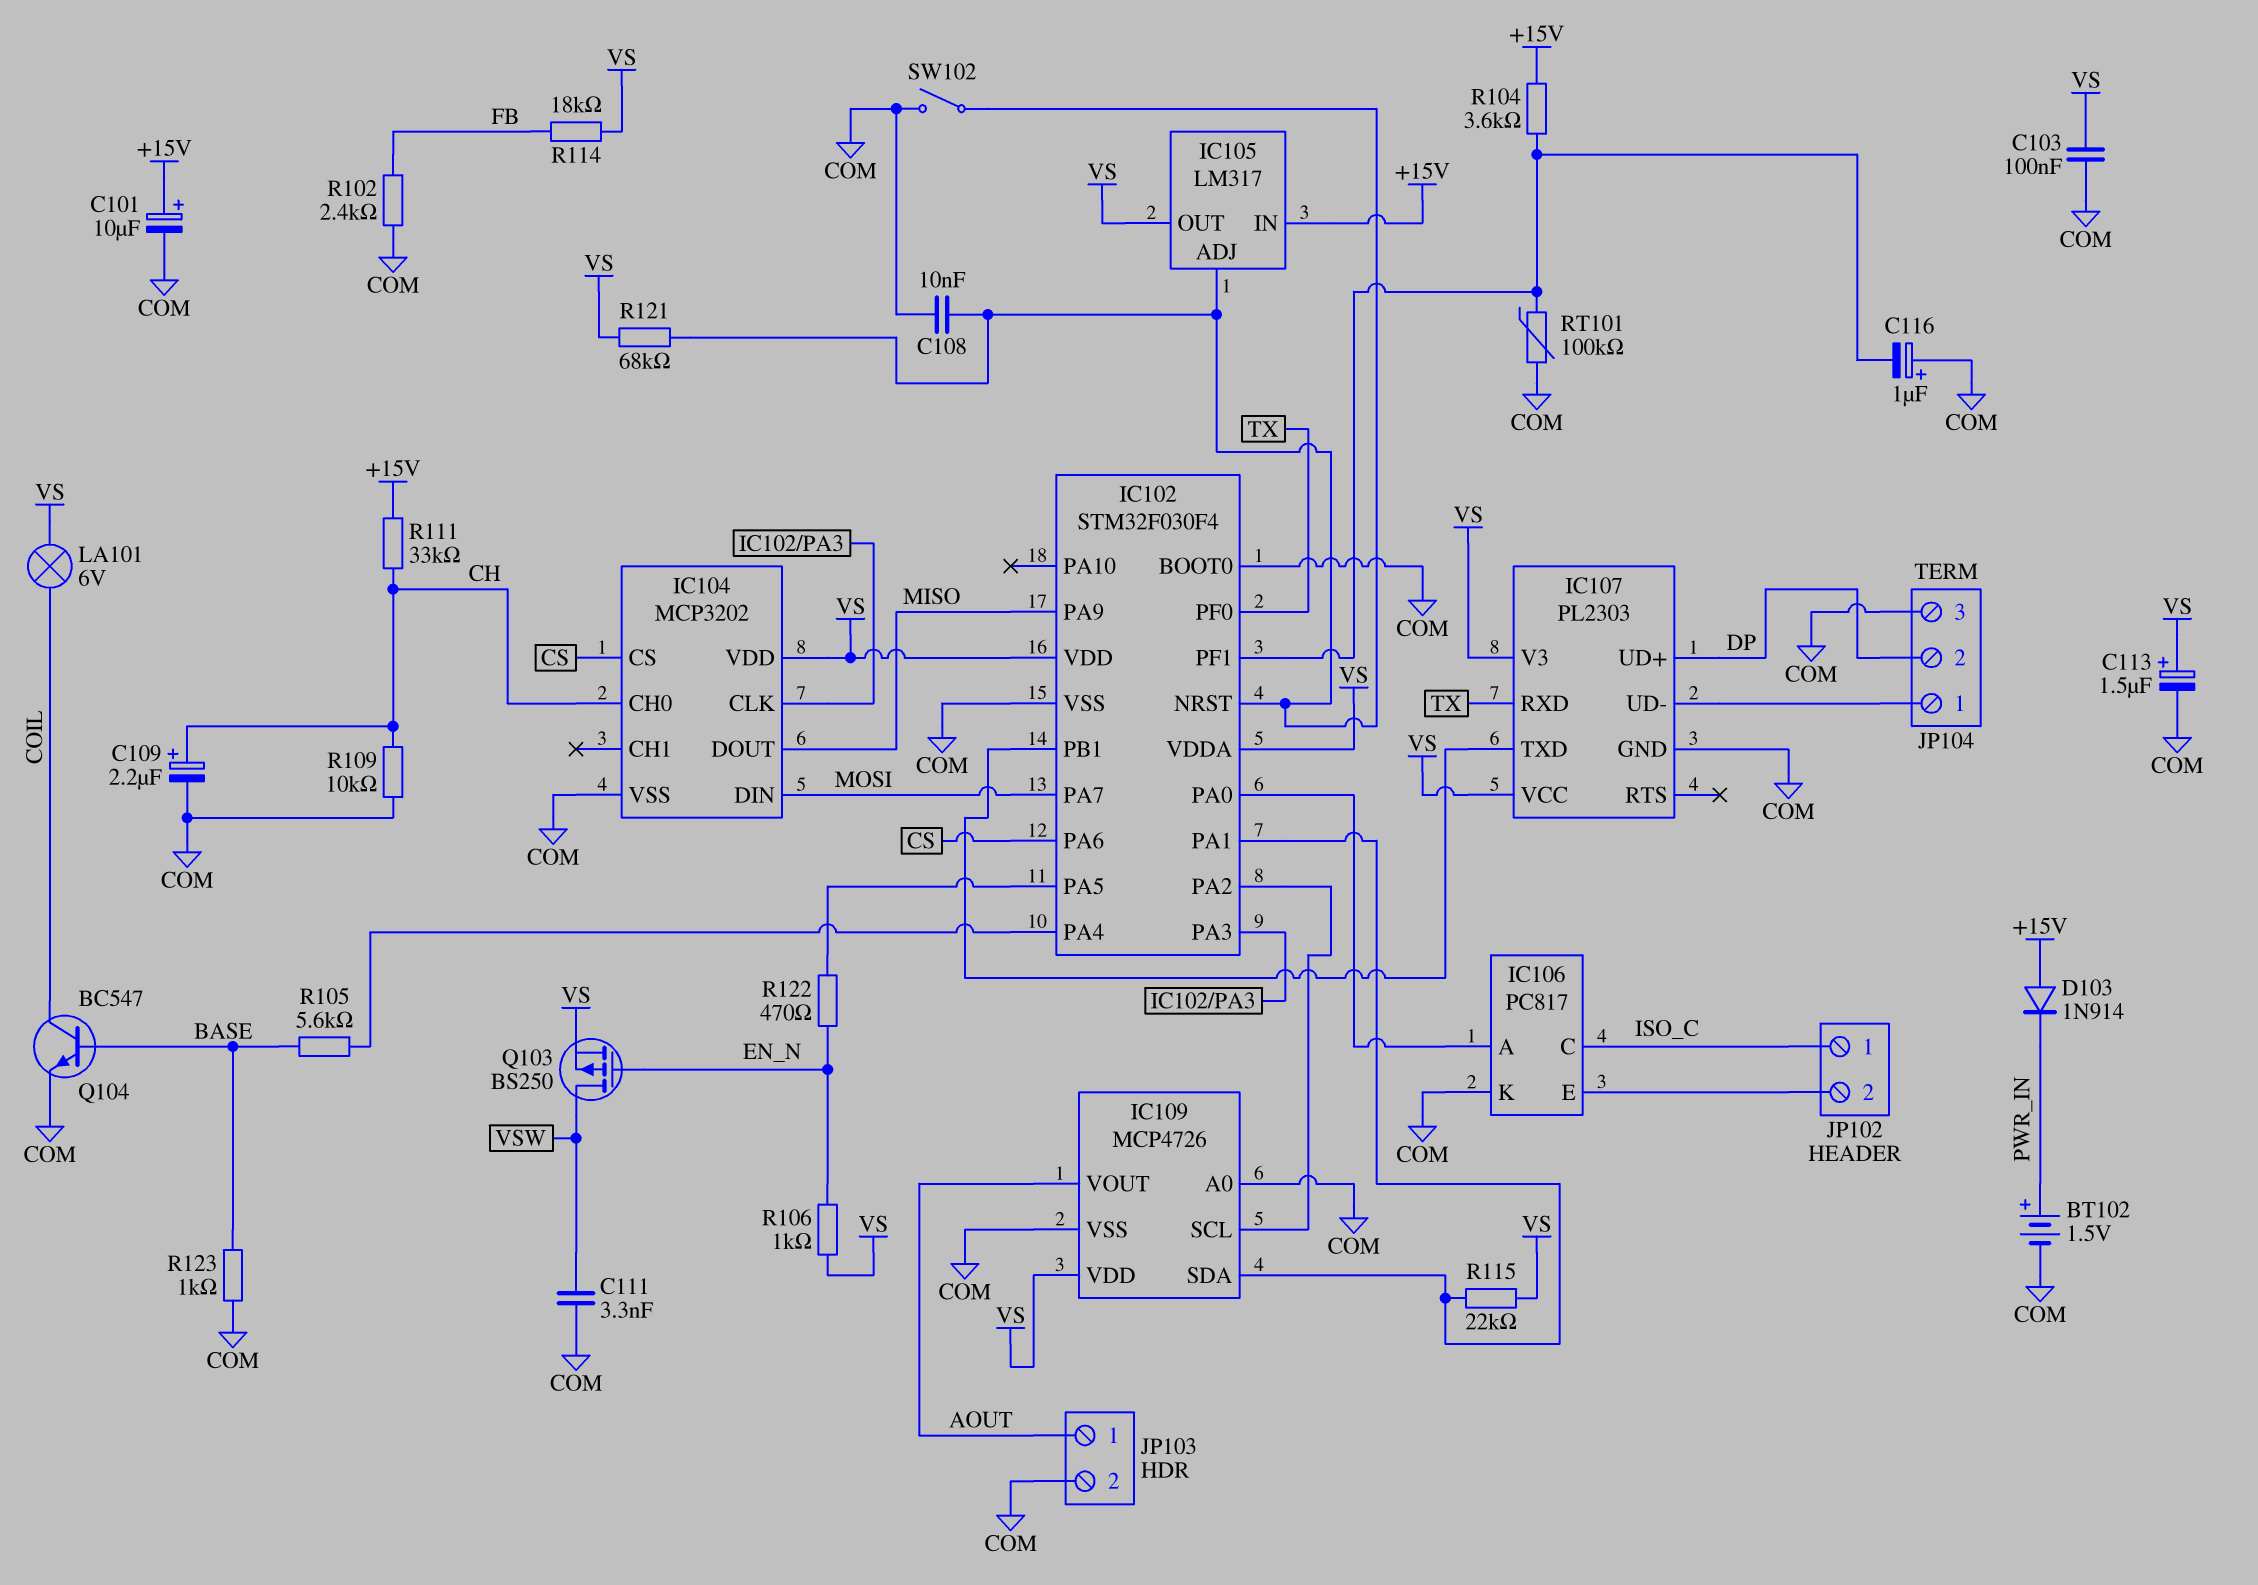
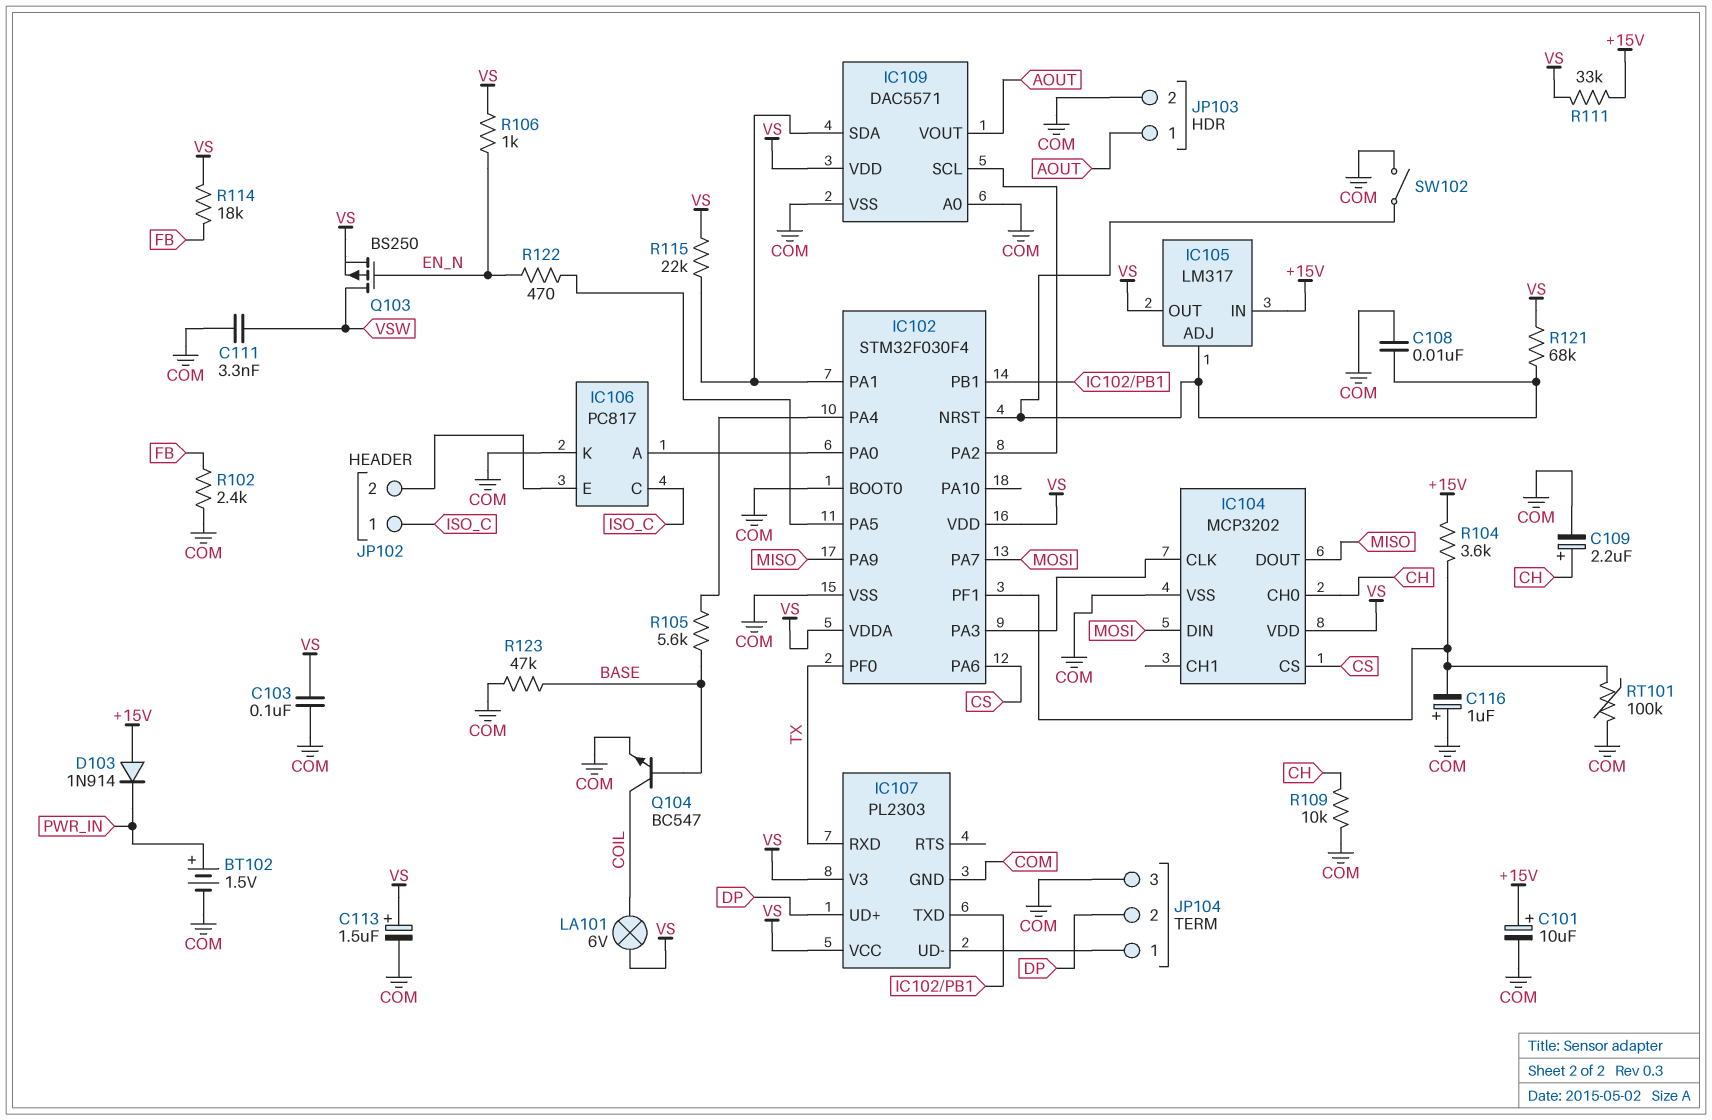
IC109: MCP4726 -> DAC5571
R111: 33k (+15V, CH) -> 33k (+15V, VS)
R123: 1k (BASE, COM) -> 47k (BASE, COM)

